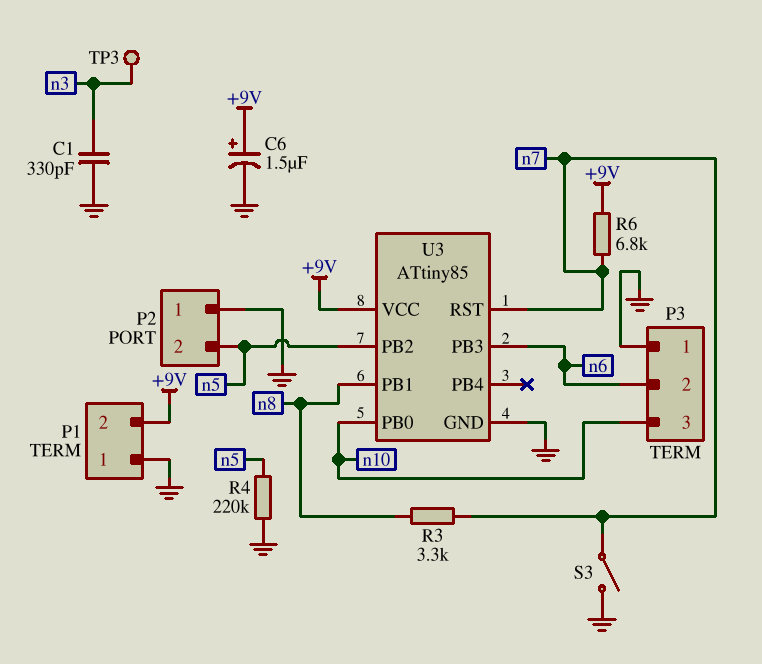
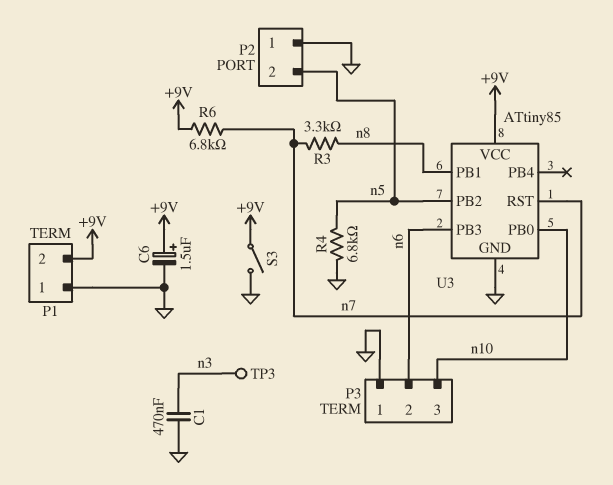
C1: 330pF (GND, n3) -> 470nF (GND, n3)
R4: 220k (GND, n5) -> 6.8k (GND, n5)
S3: switch (GND, n7) -> switch (+9V, GND)

